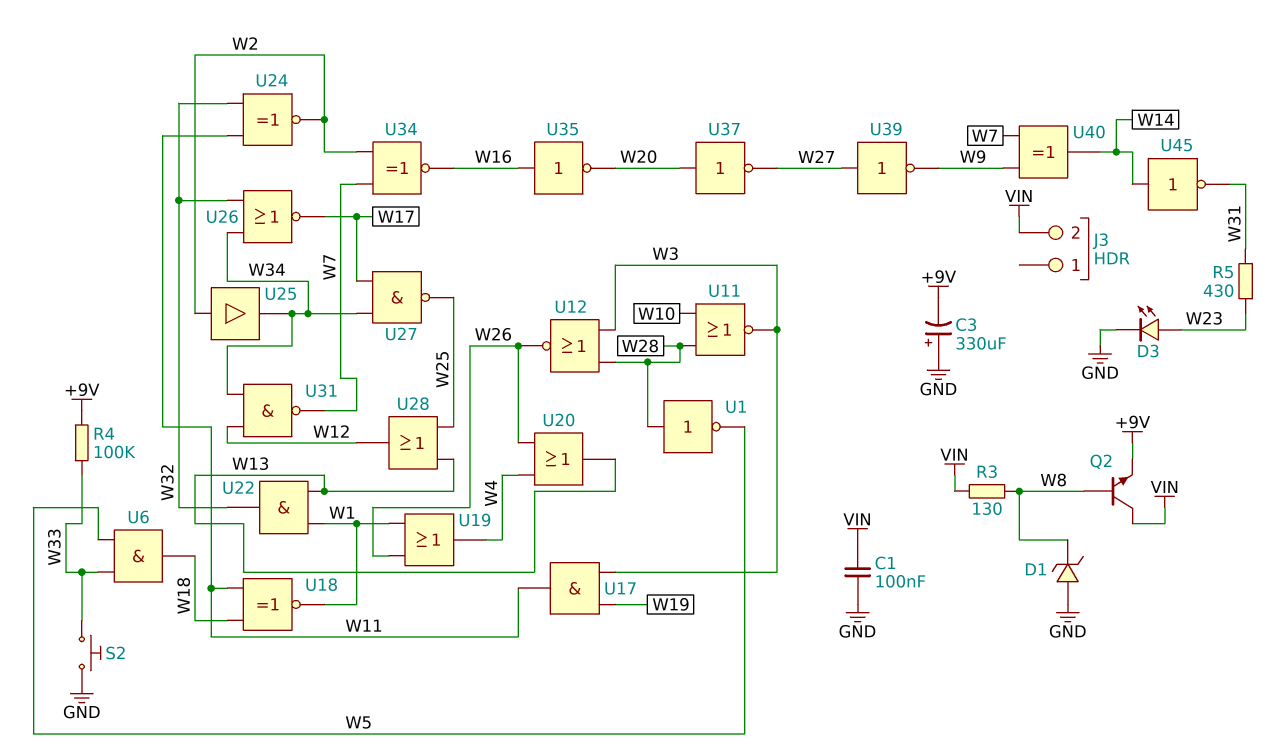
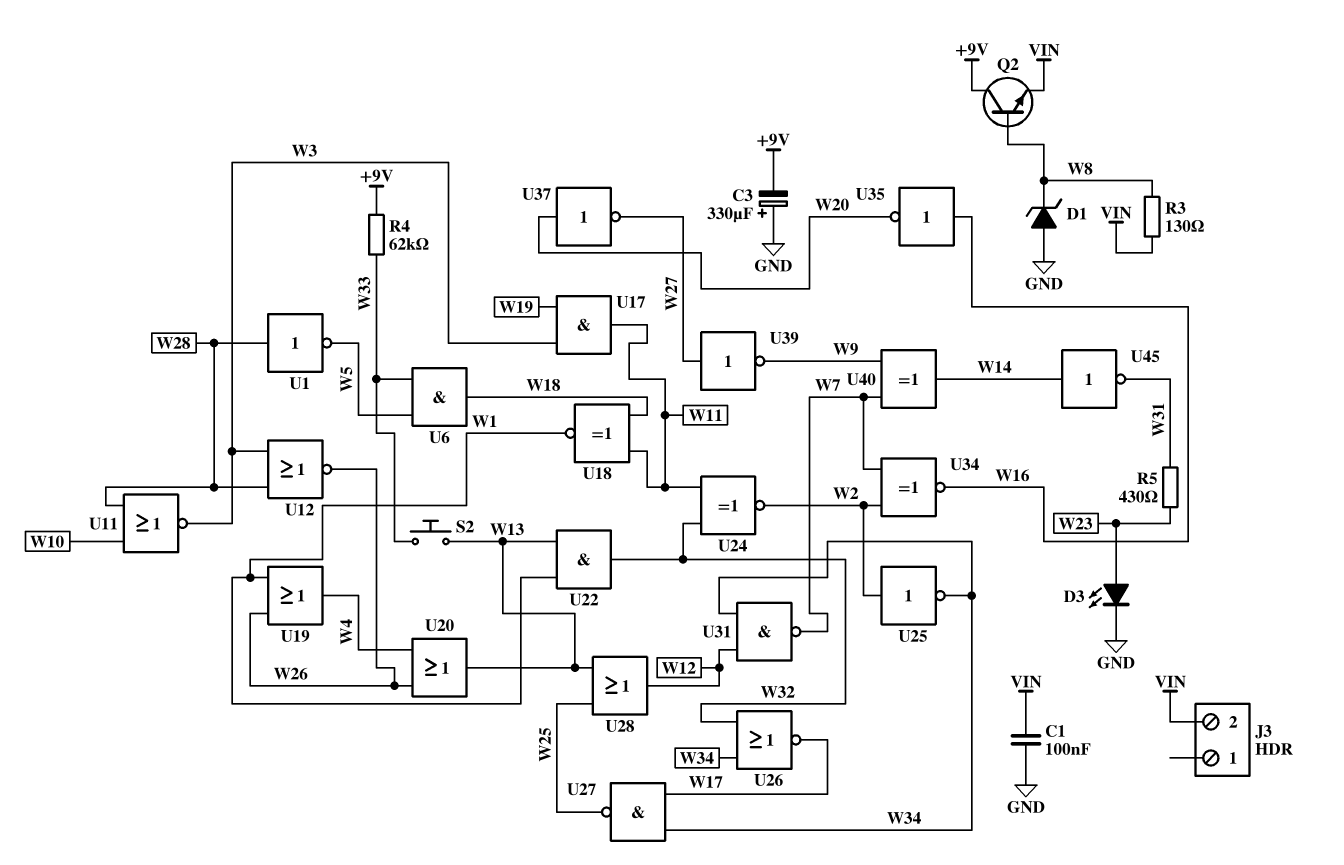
Q2: NPN (B W8, C VIN, E +9V) -> NPN (B W8, C +9V, E VIN)
R4: 100k (+9V, W33) -> 62k (+9V, W33)
S2: button (GND, W33) -> button (W13, W33)
U25: buffer (in W2, out W34) -> NOT (in W2, out W34)

